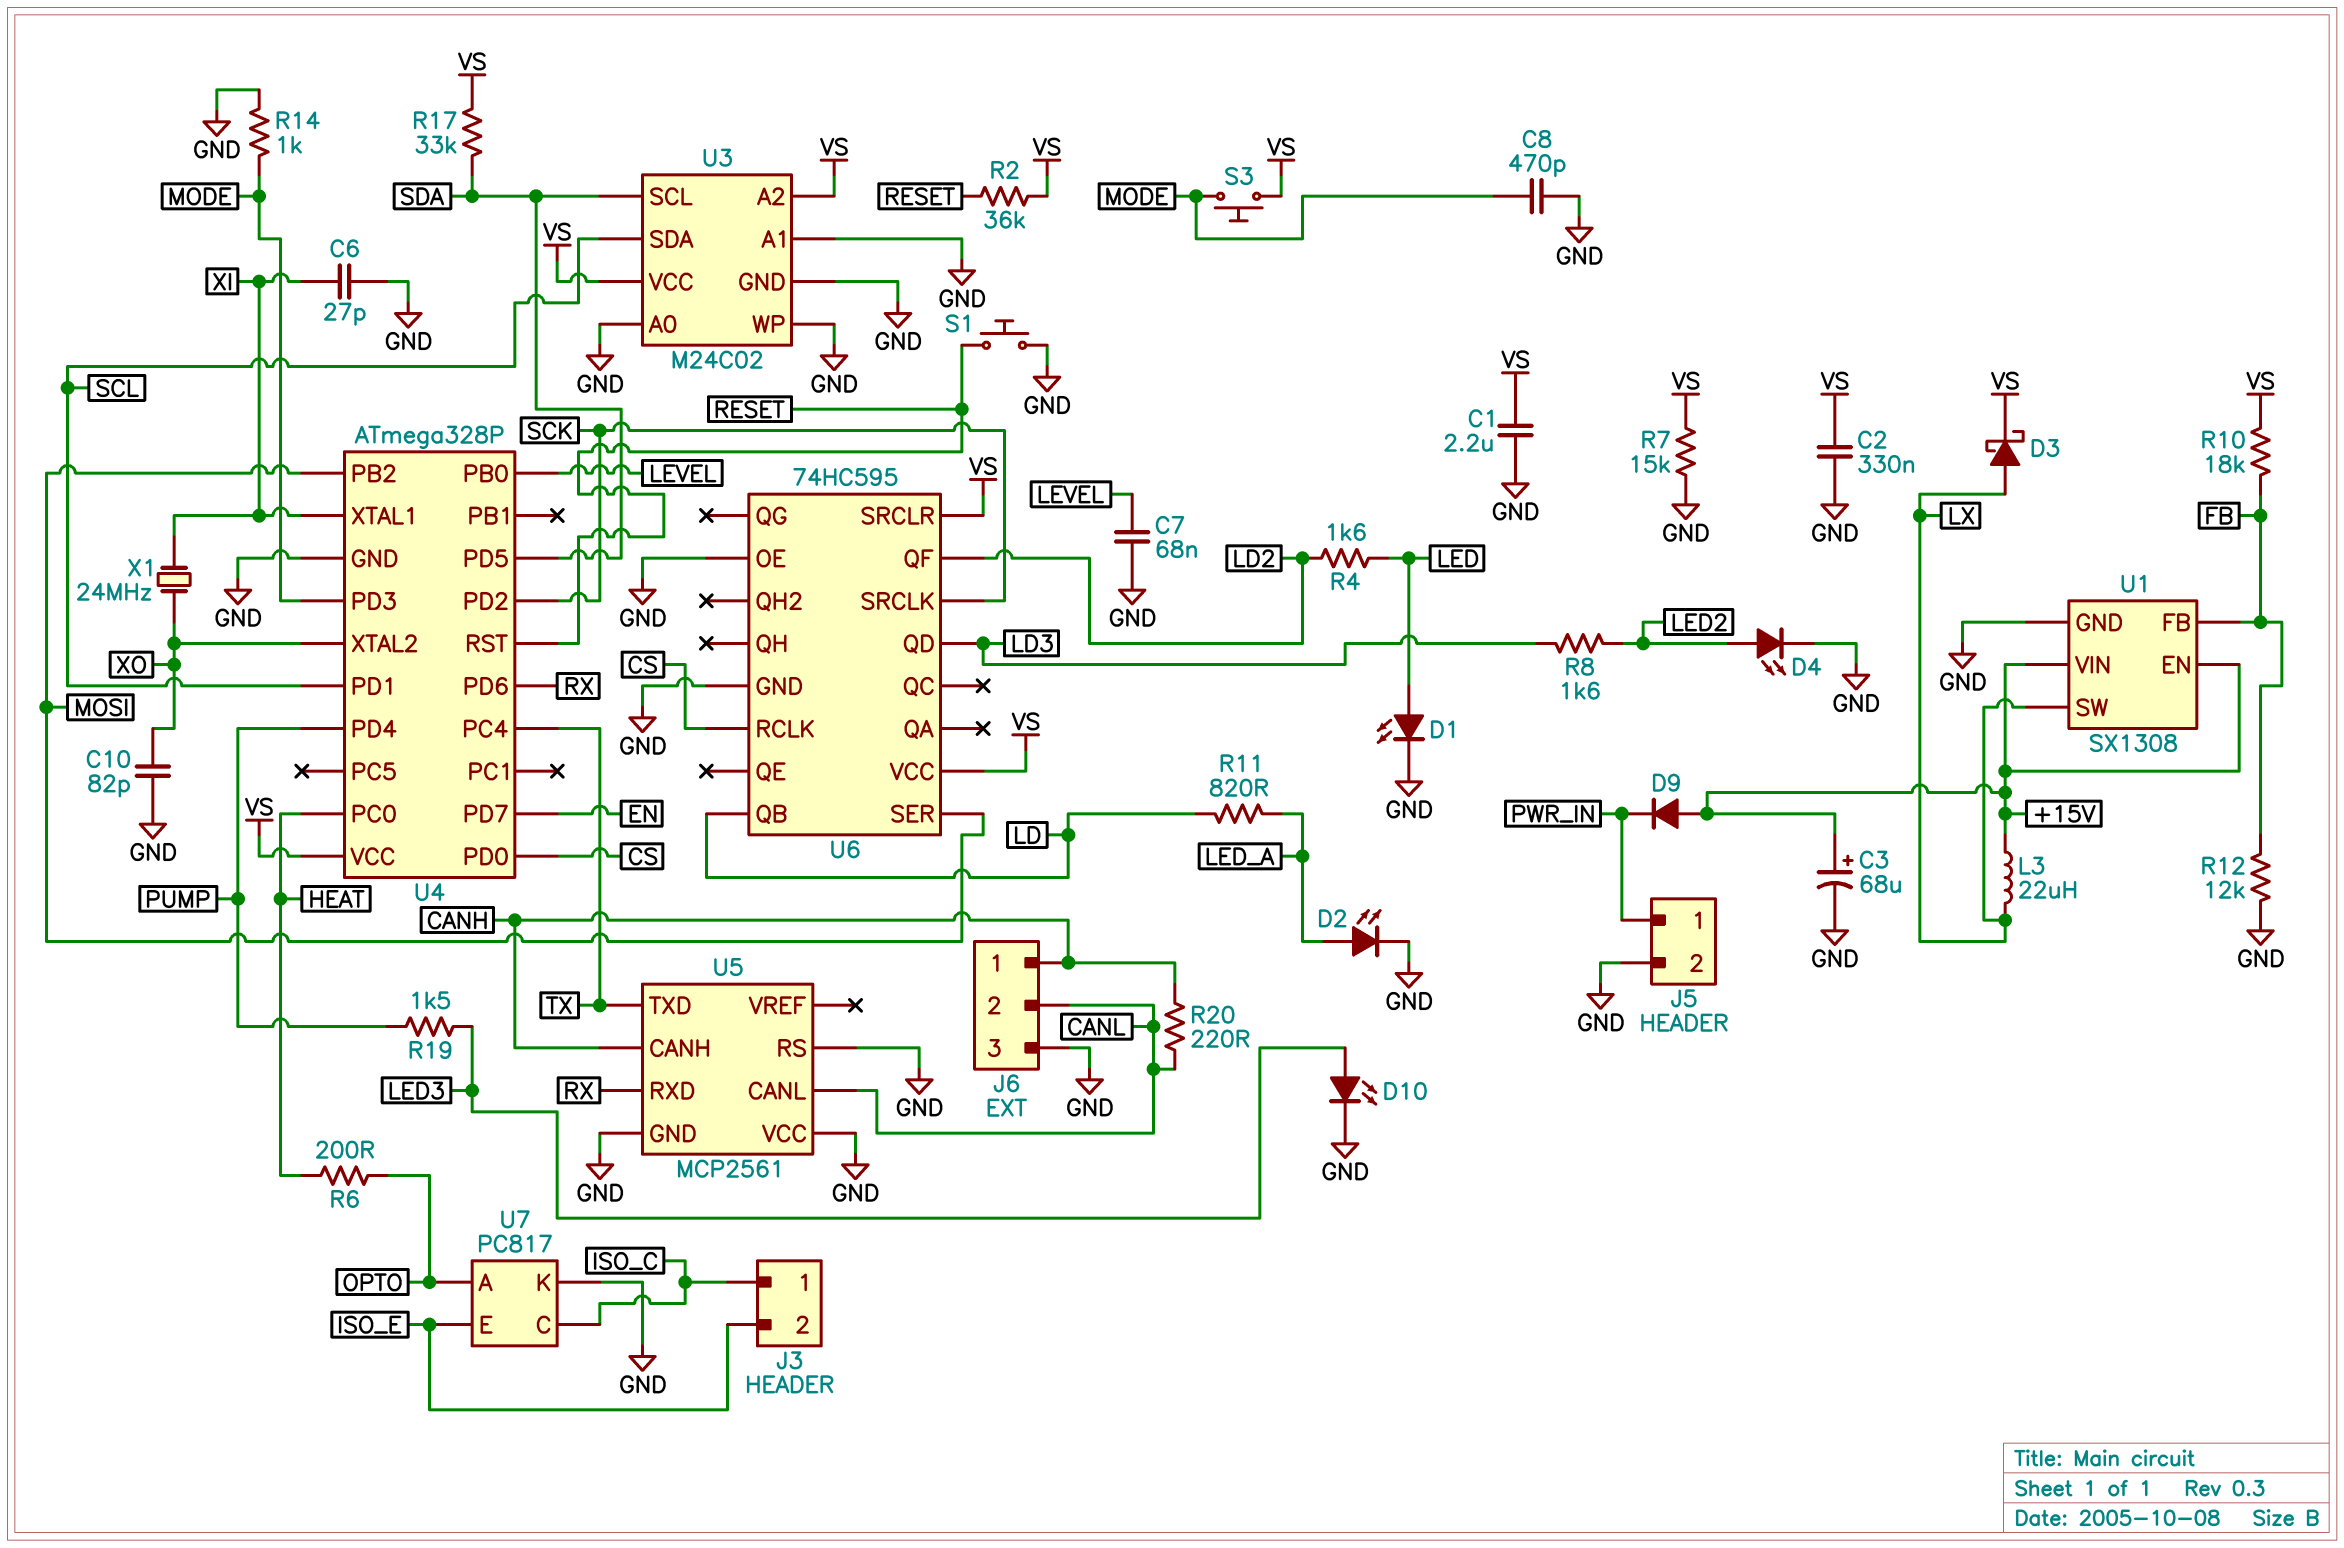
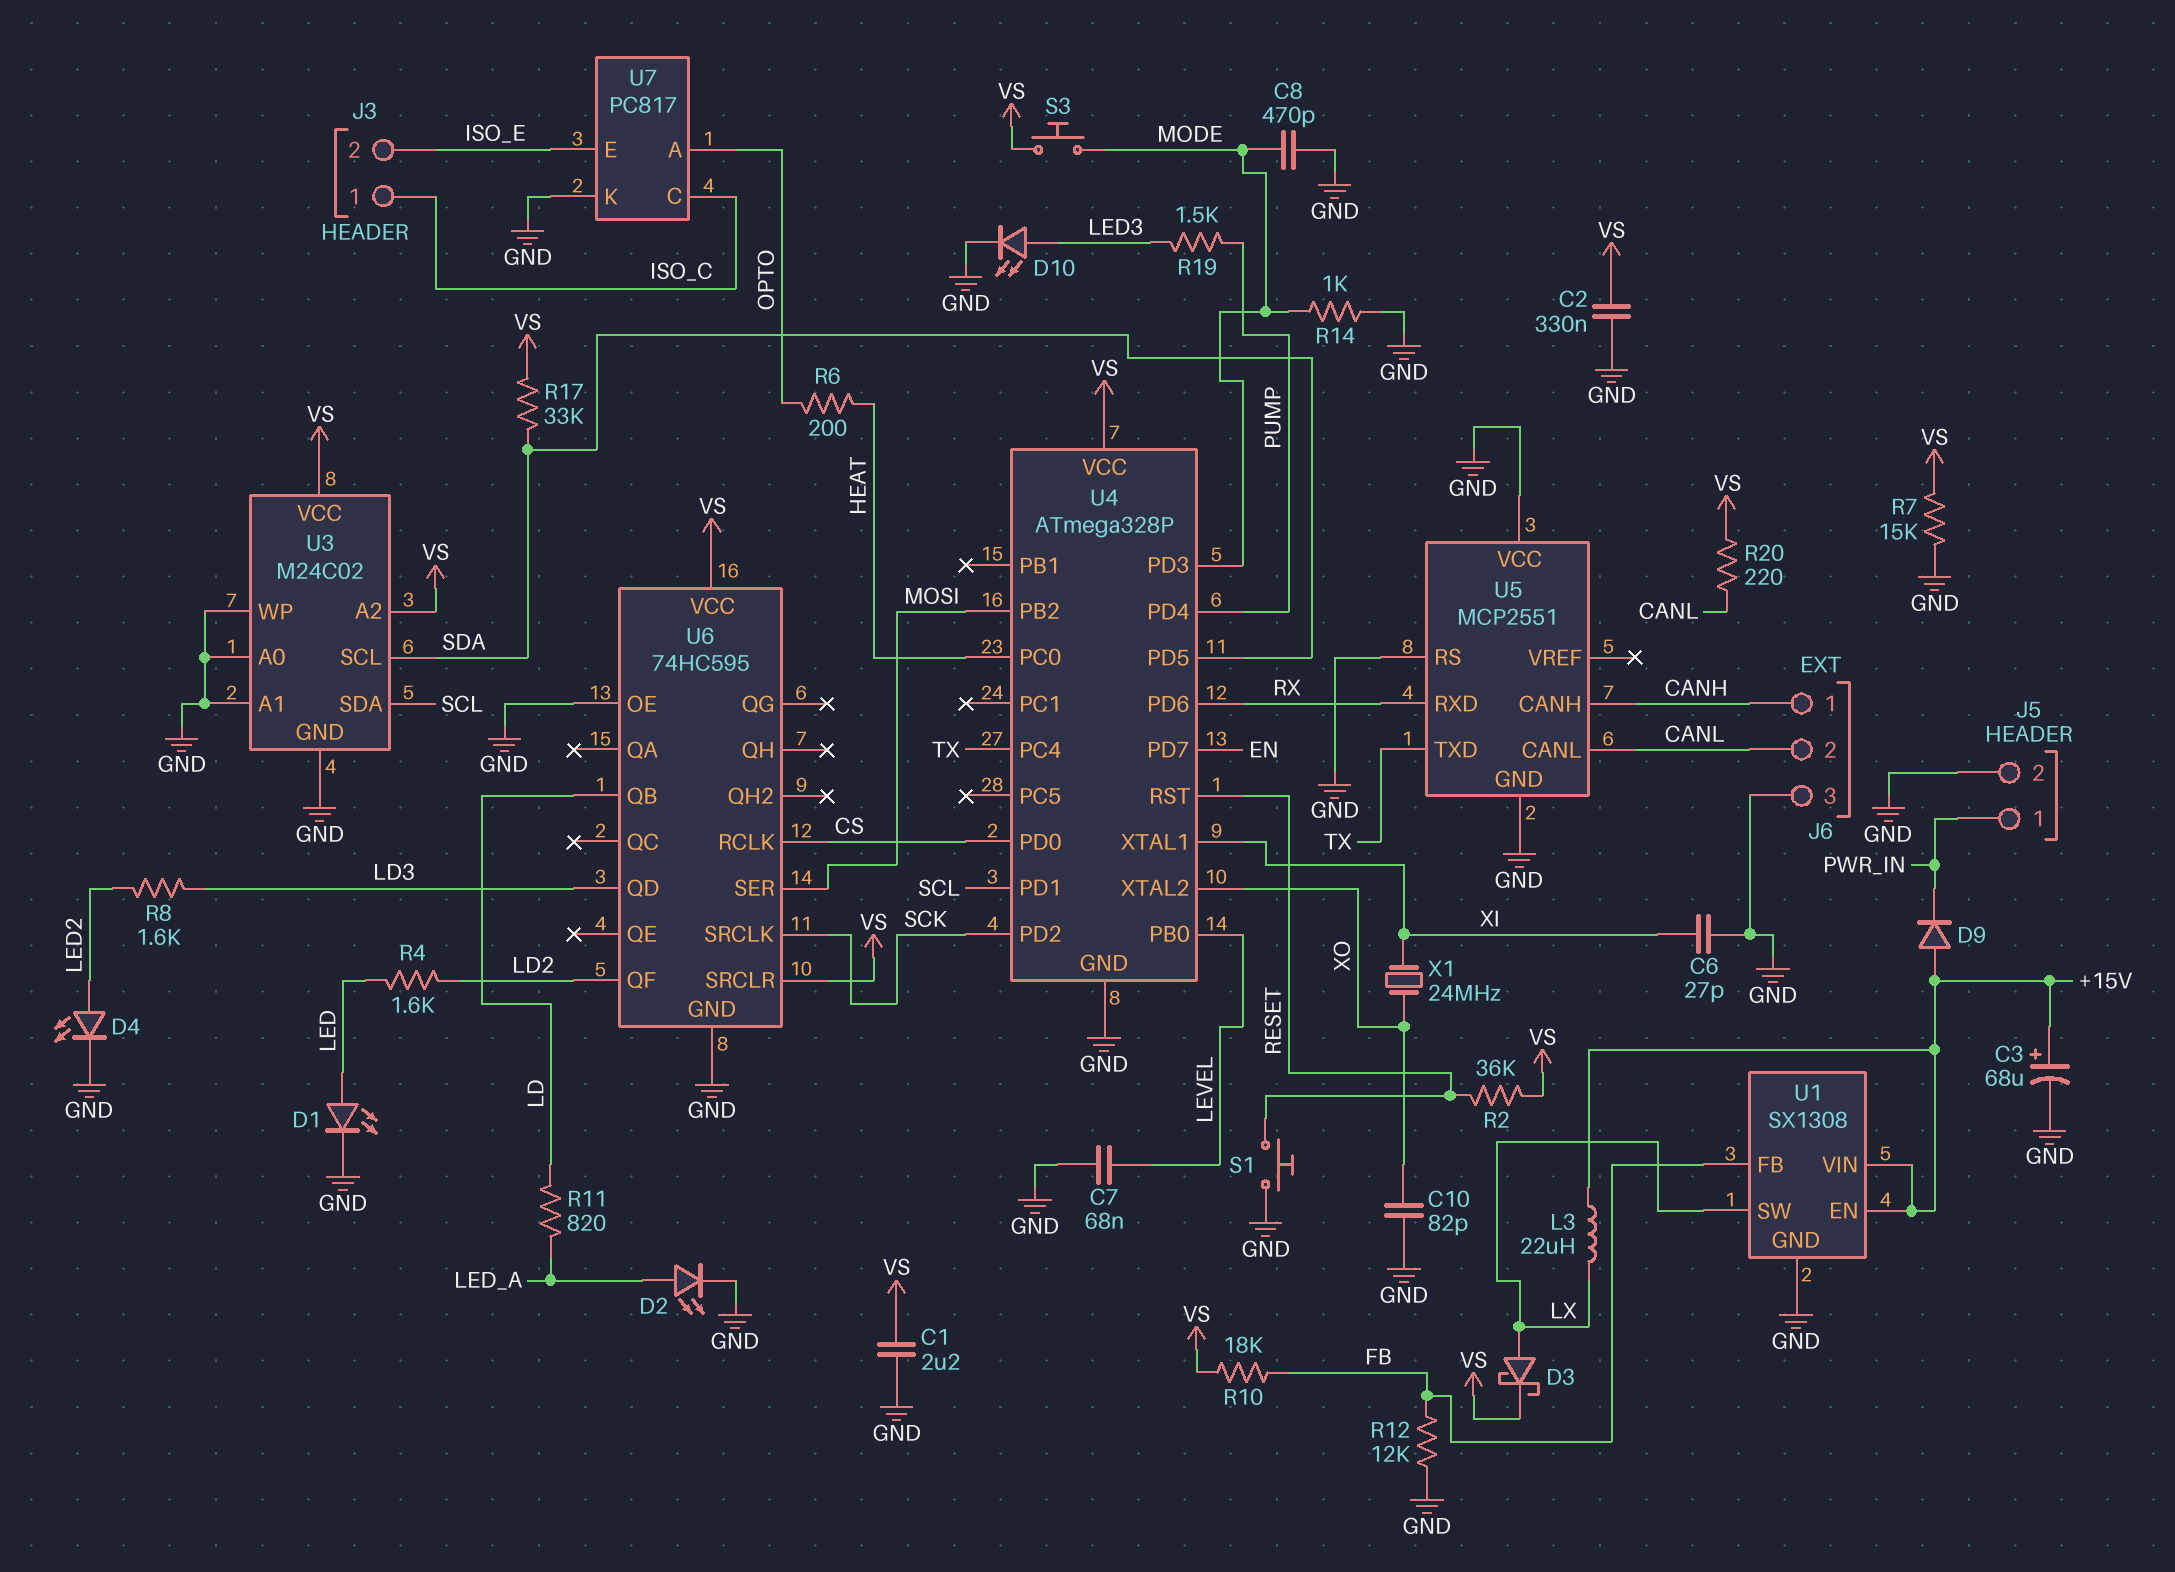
R20: 220 (CANH, CANL) -> 220 (CANL, VS)
U5: MCP2561 -> MCP2551

